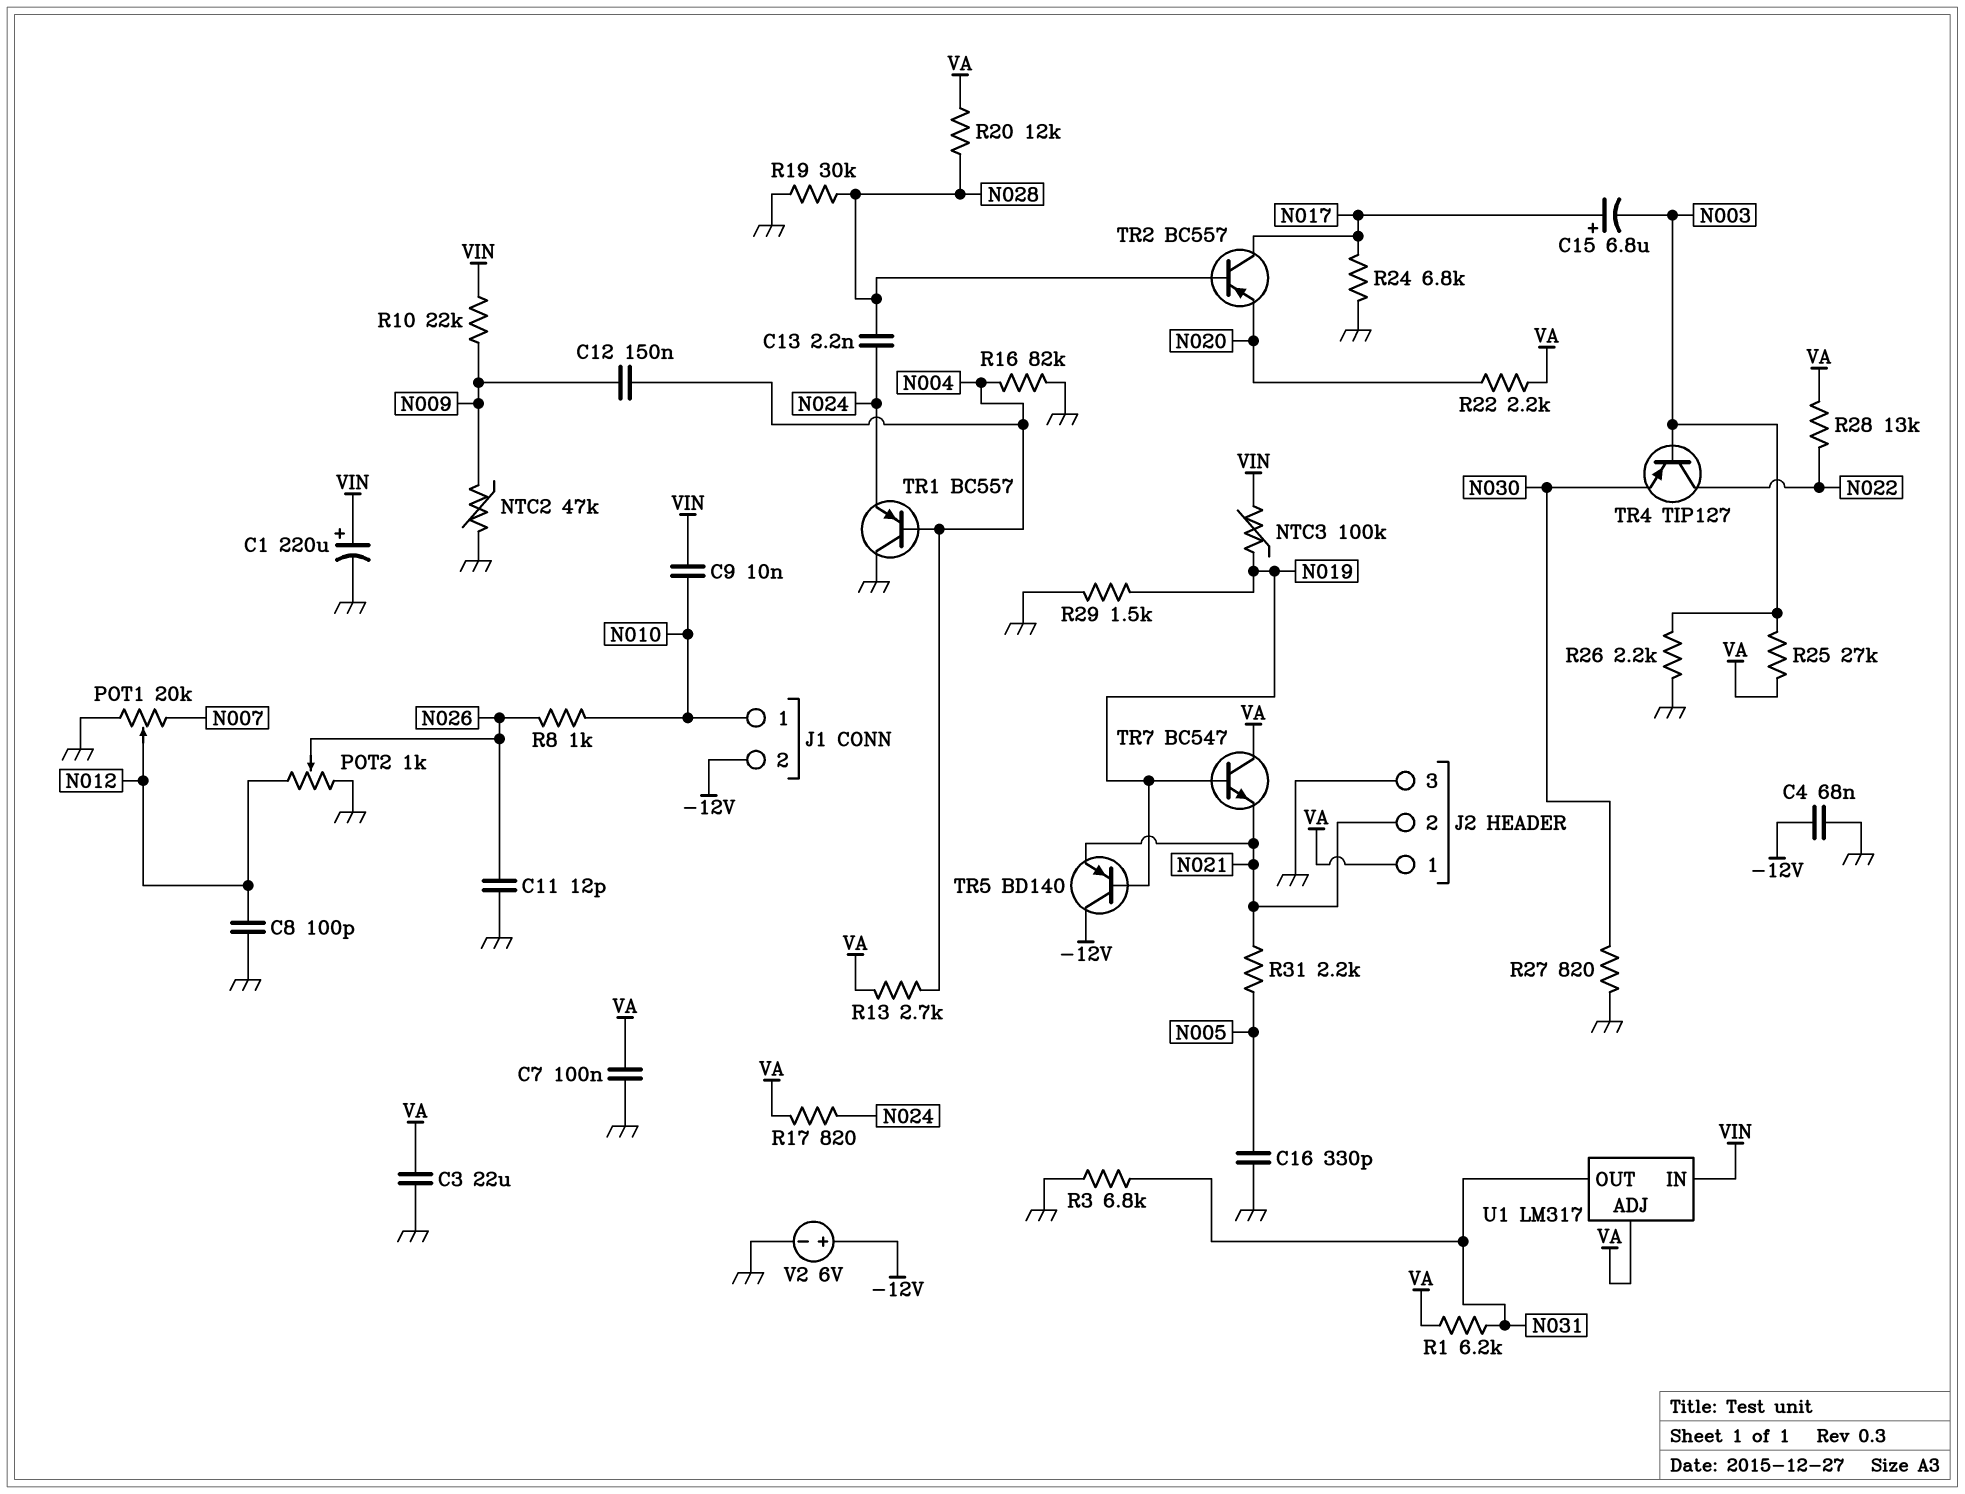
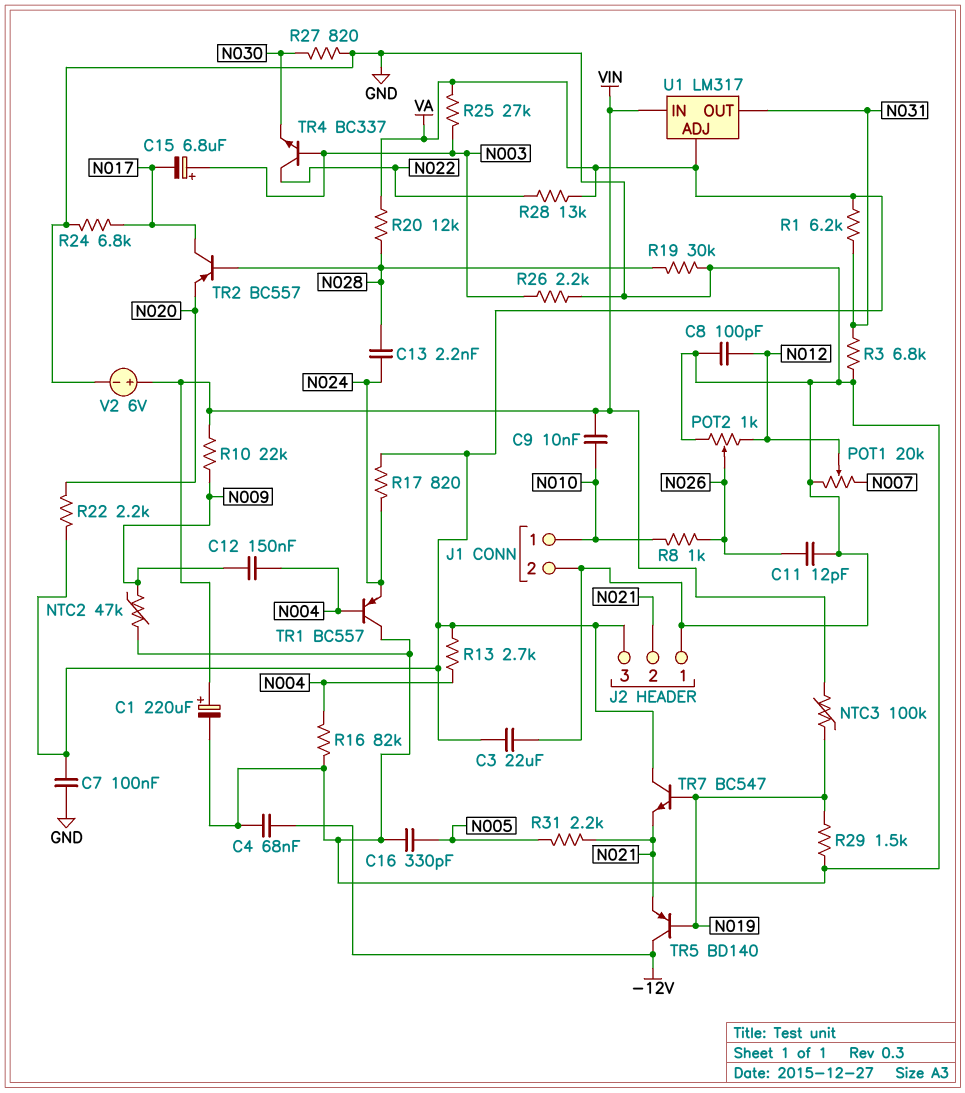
C15: 6.8uF (plus N017, minus N003) -> 6.8uF (plus N003, minus N017)
J1 pin 2: -12V -> GND
J2 pin 1: VA -> GND
J2 pin 3: GND -> VA
TR4: PNP TIP127 (B N003, C N022, E N030) -> NPN BC337 (B N003, C N022, E N030)
V2: 6V (plus -12V, minus GND) -> 6V (plus VIN, minus GND)

